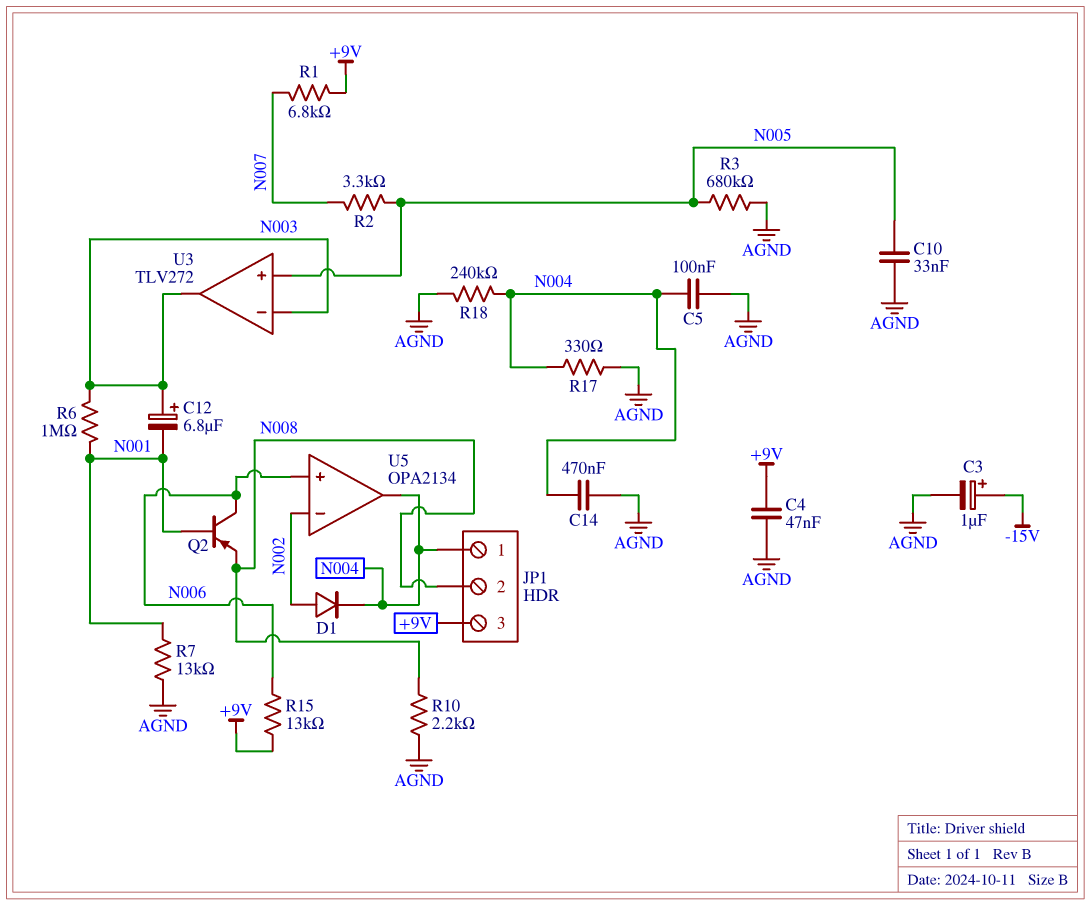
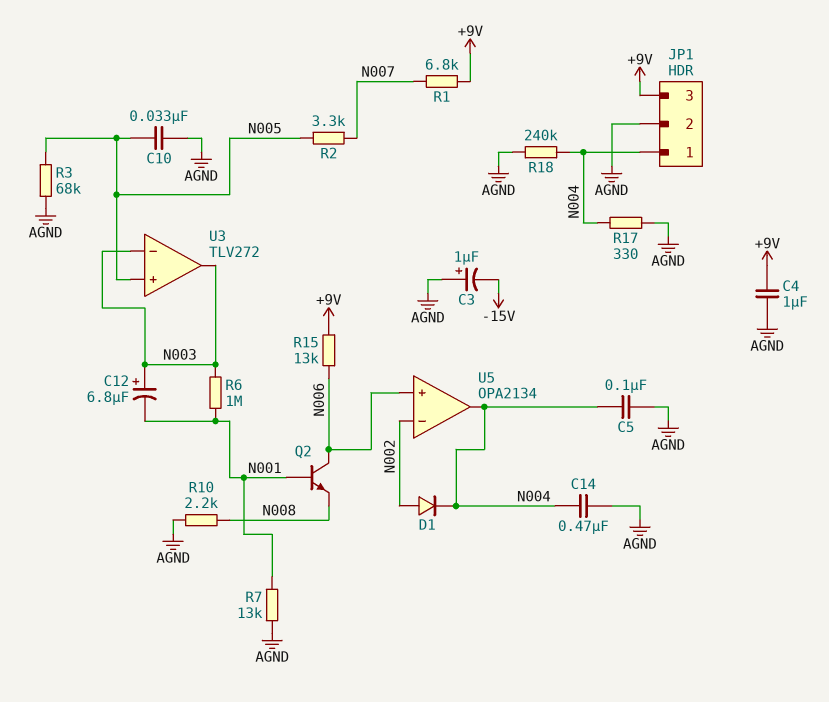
C3: 1uF (plus -15V, minus AGND) -> 1uF (plus AGND, minus -15V)
C4: 47nF (+9V, AGND) -> 1uF (+9V, AGND)
JP1 pin 2: N008 -> AGND
Q2: PNP (B N001, C N006, E N008) -> NPN (B N001, C N006, E N008)
R3: 680k (AGND, N005) -> 68k (AGND, N005)

